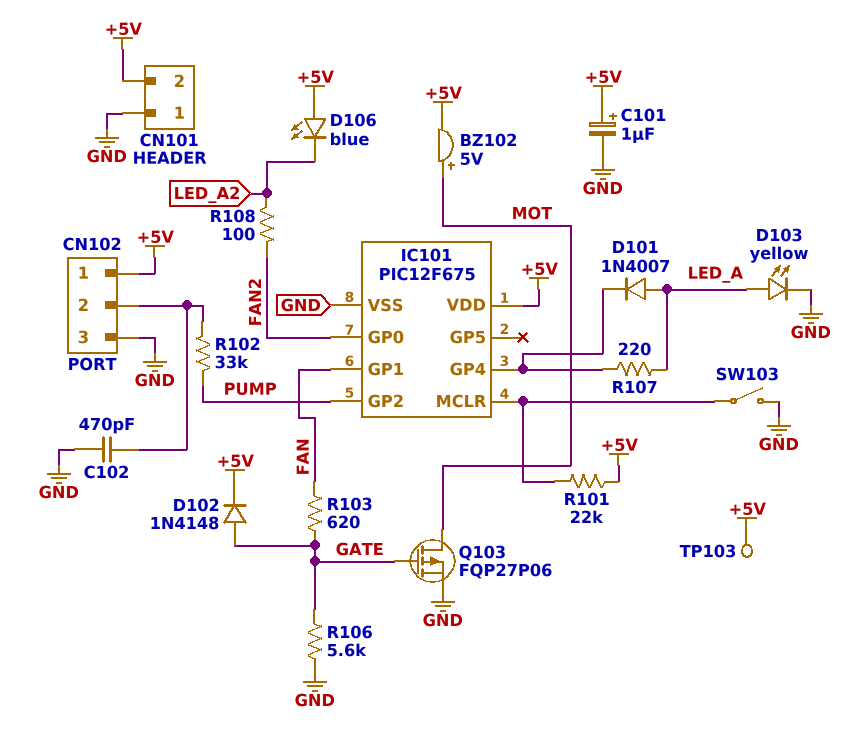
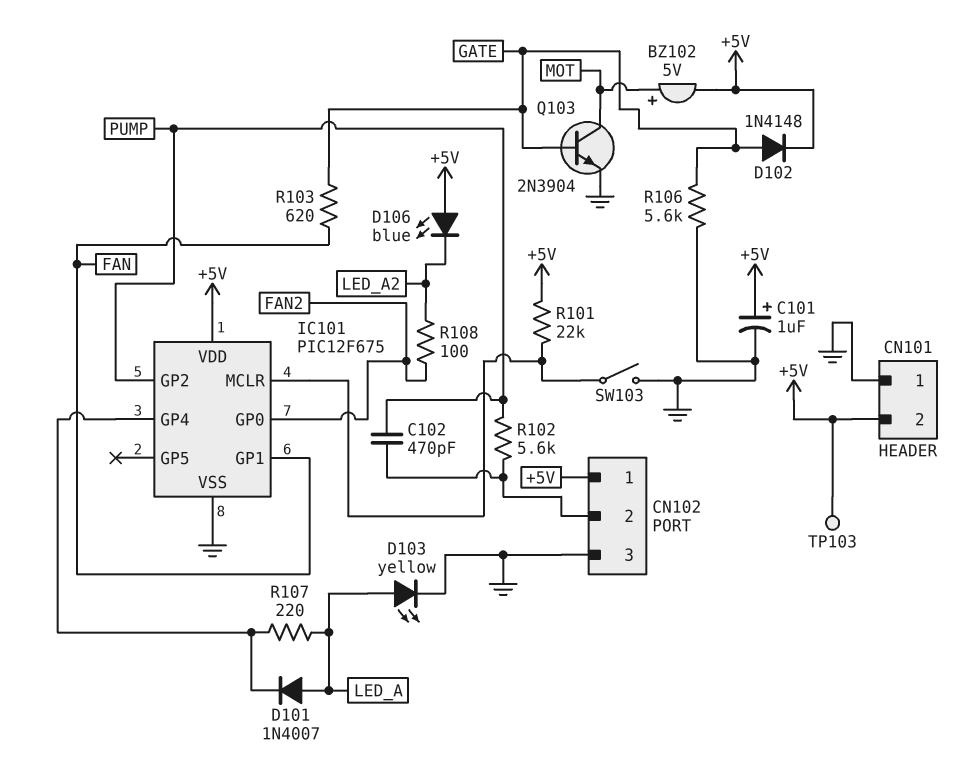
C102: 470pF (CN102/2, GND) -> 470pF (CN102/2, PUMP)
Q103: PMOS FQP27P06 (G GATE, D MOT, S GND) -> NPN 2N3904 (B GATE, C MOT, E GND)
R102: 33k (CN102/2, PUMP) -> 5.6k (CN102/2, PUMP)

